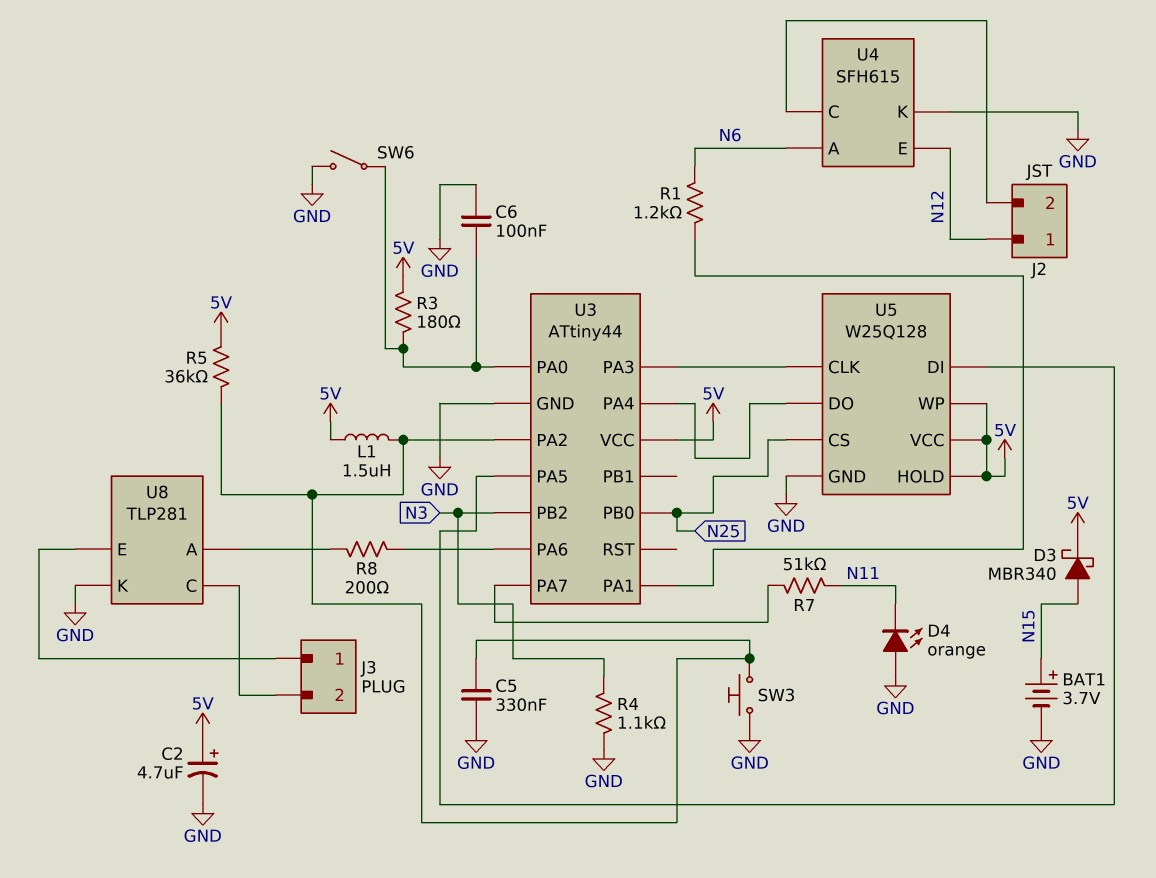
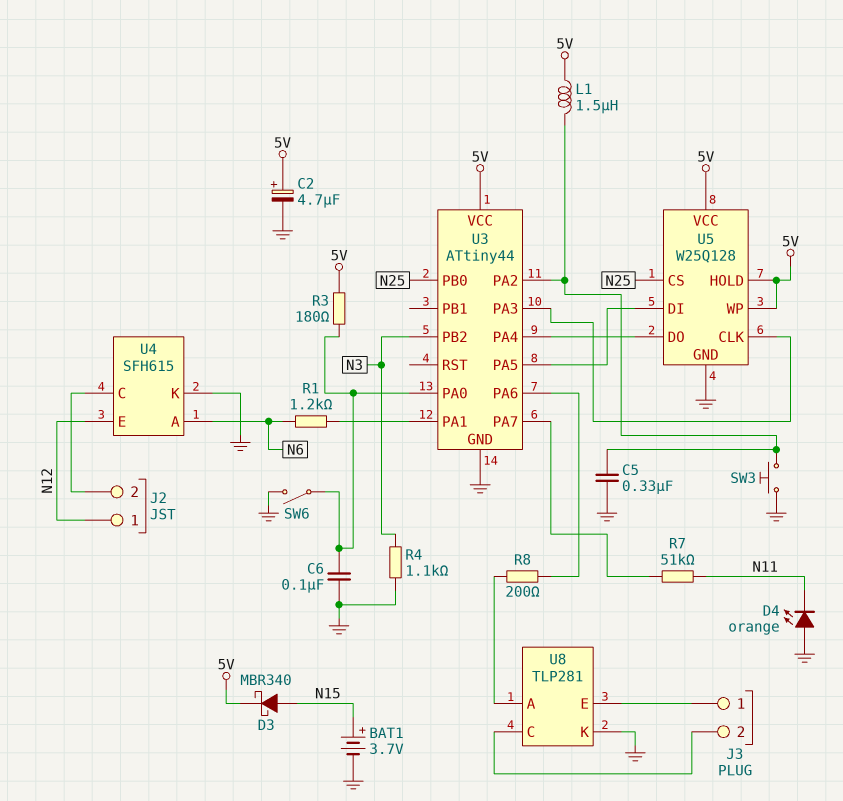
R5: 36k (5V, U3/PA2) -> none

